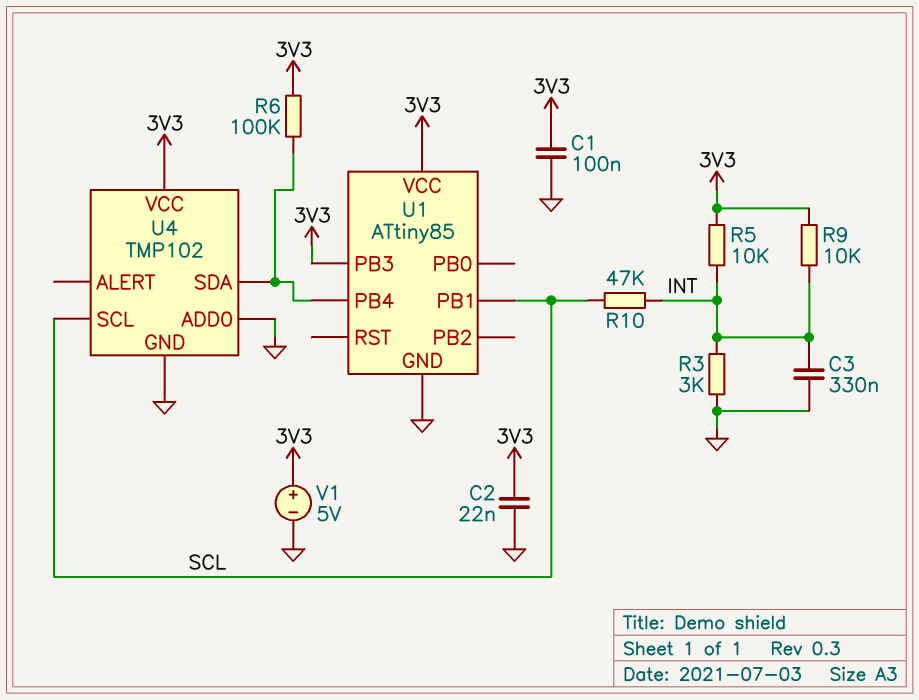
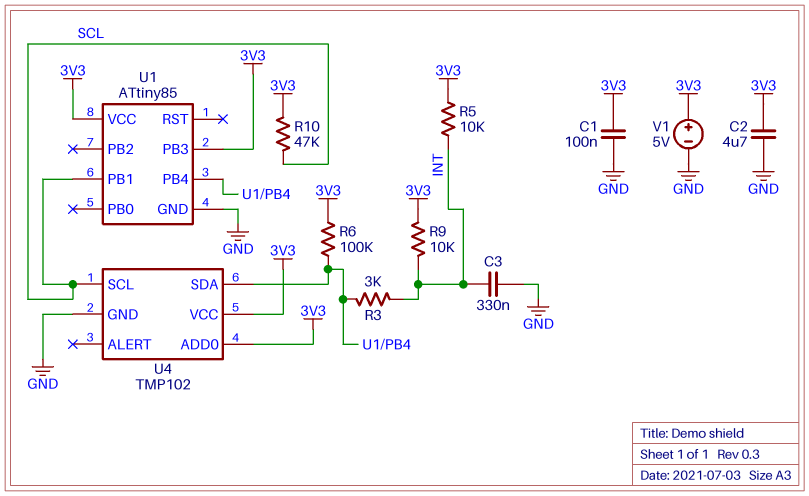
C2: 22nF (3V3, GND) -> 4.7uF (3V3, GND)
R3: 3k (GND, INT) -> 3k (INT, U1/PB4)
R10: 47k (INT, SCL) -> 47k (3V3, SCL)
U4 pin ADD0: GND -> 3V3

